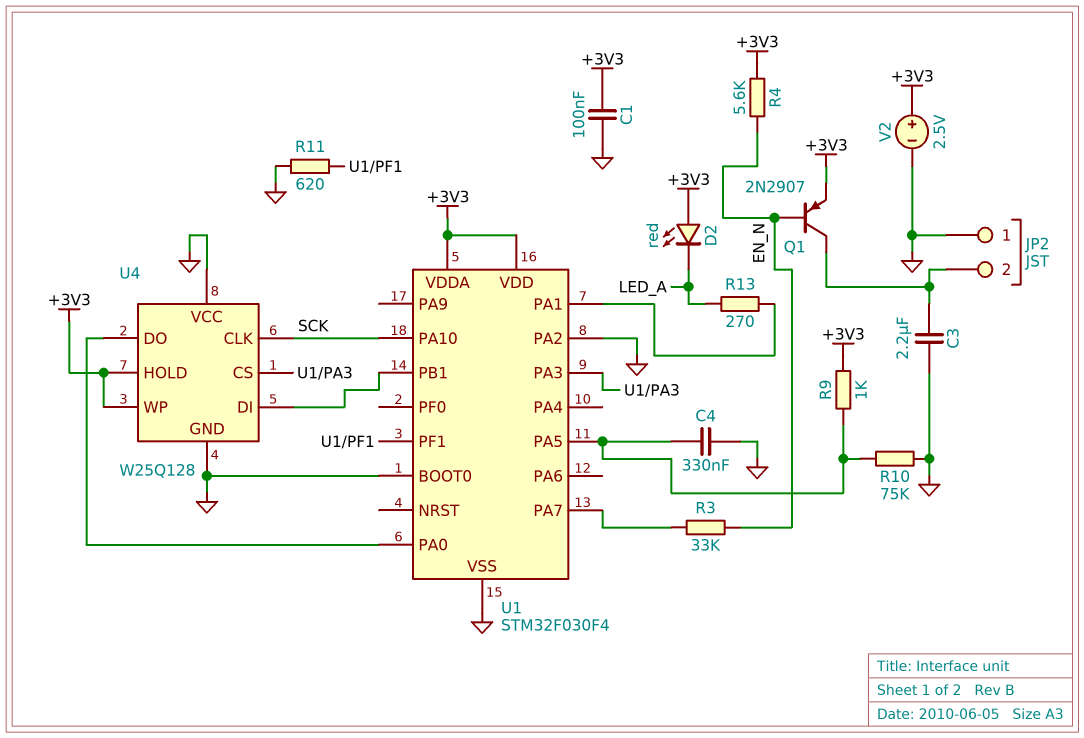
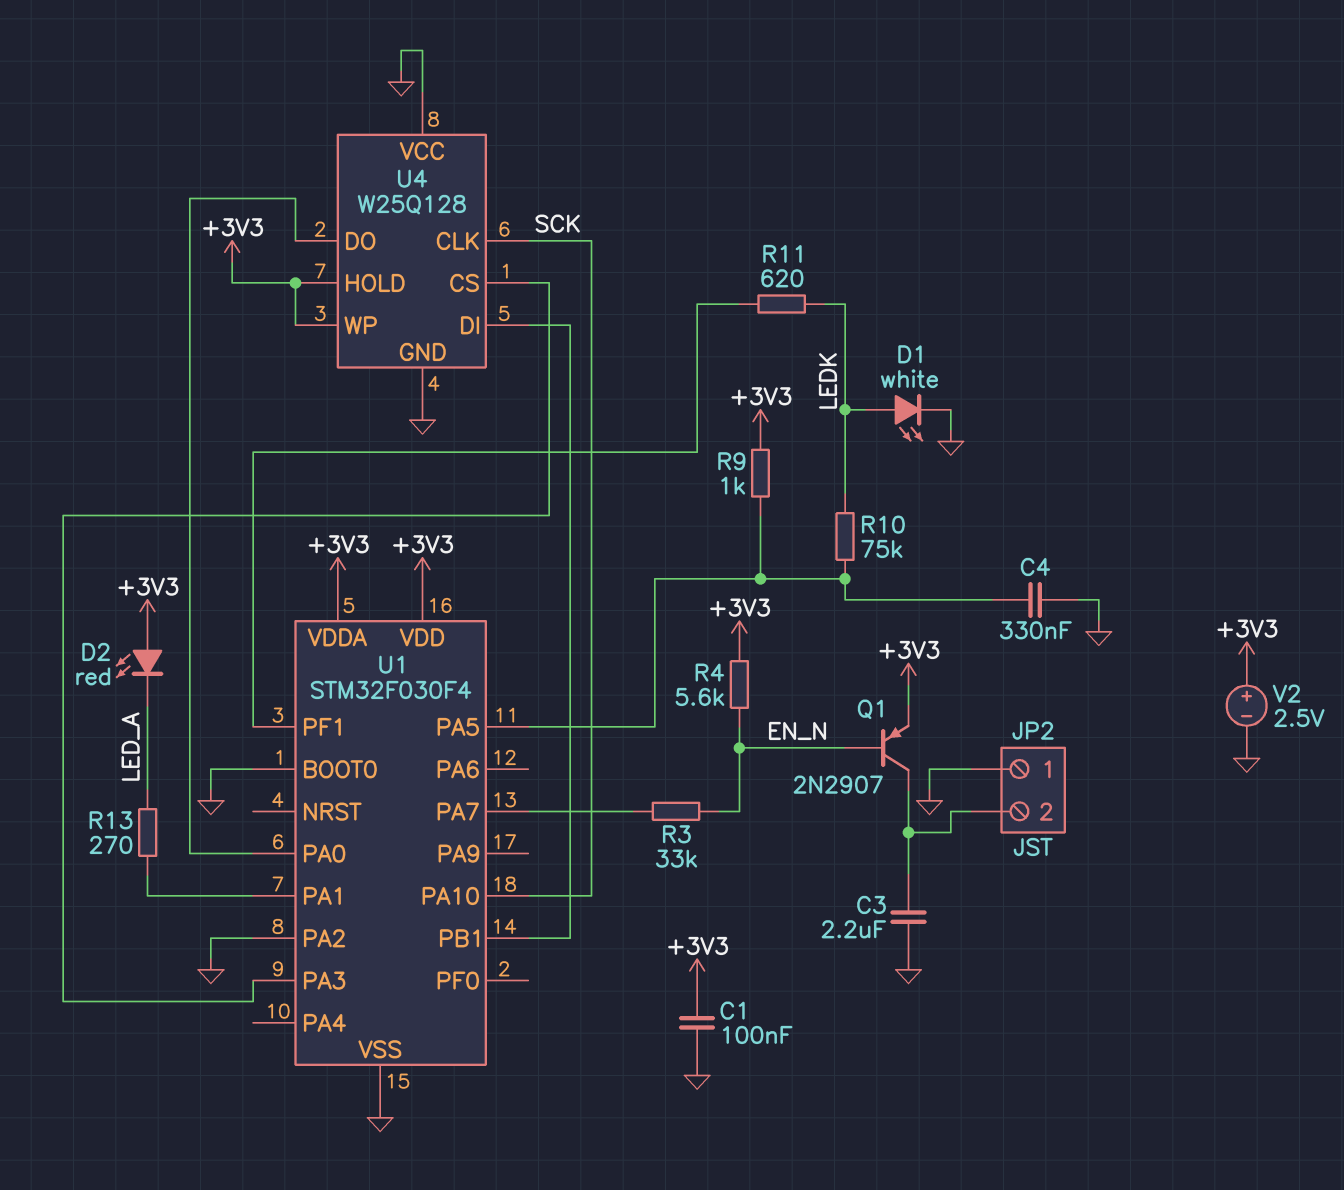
D1: none -> LED white (A LEDK, K GND)
R10: 75k (GND, U1/PA5) -> 75k (LEDK, U1/PA5)
R11: 620 (GND, U1/PF1) -> 620 (LEDK, U1/PF1)

